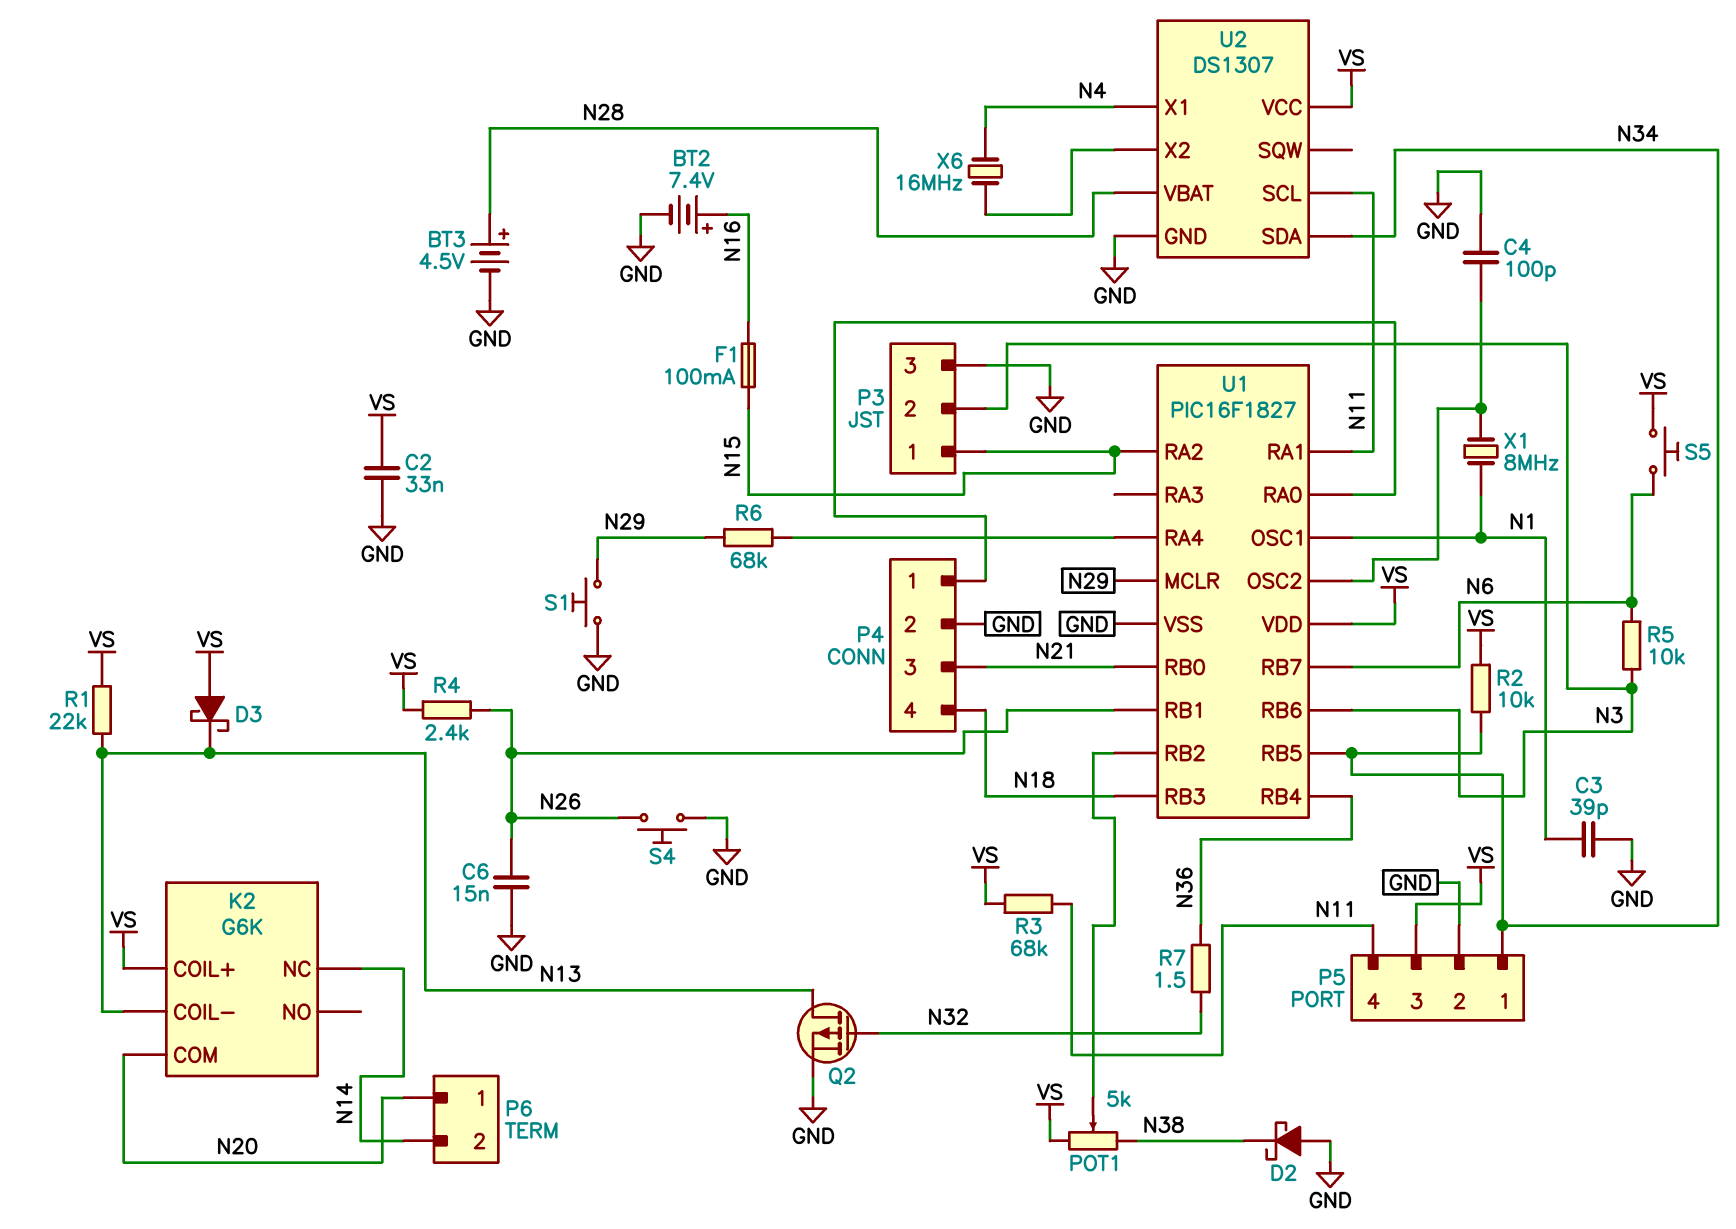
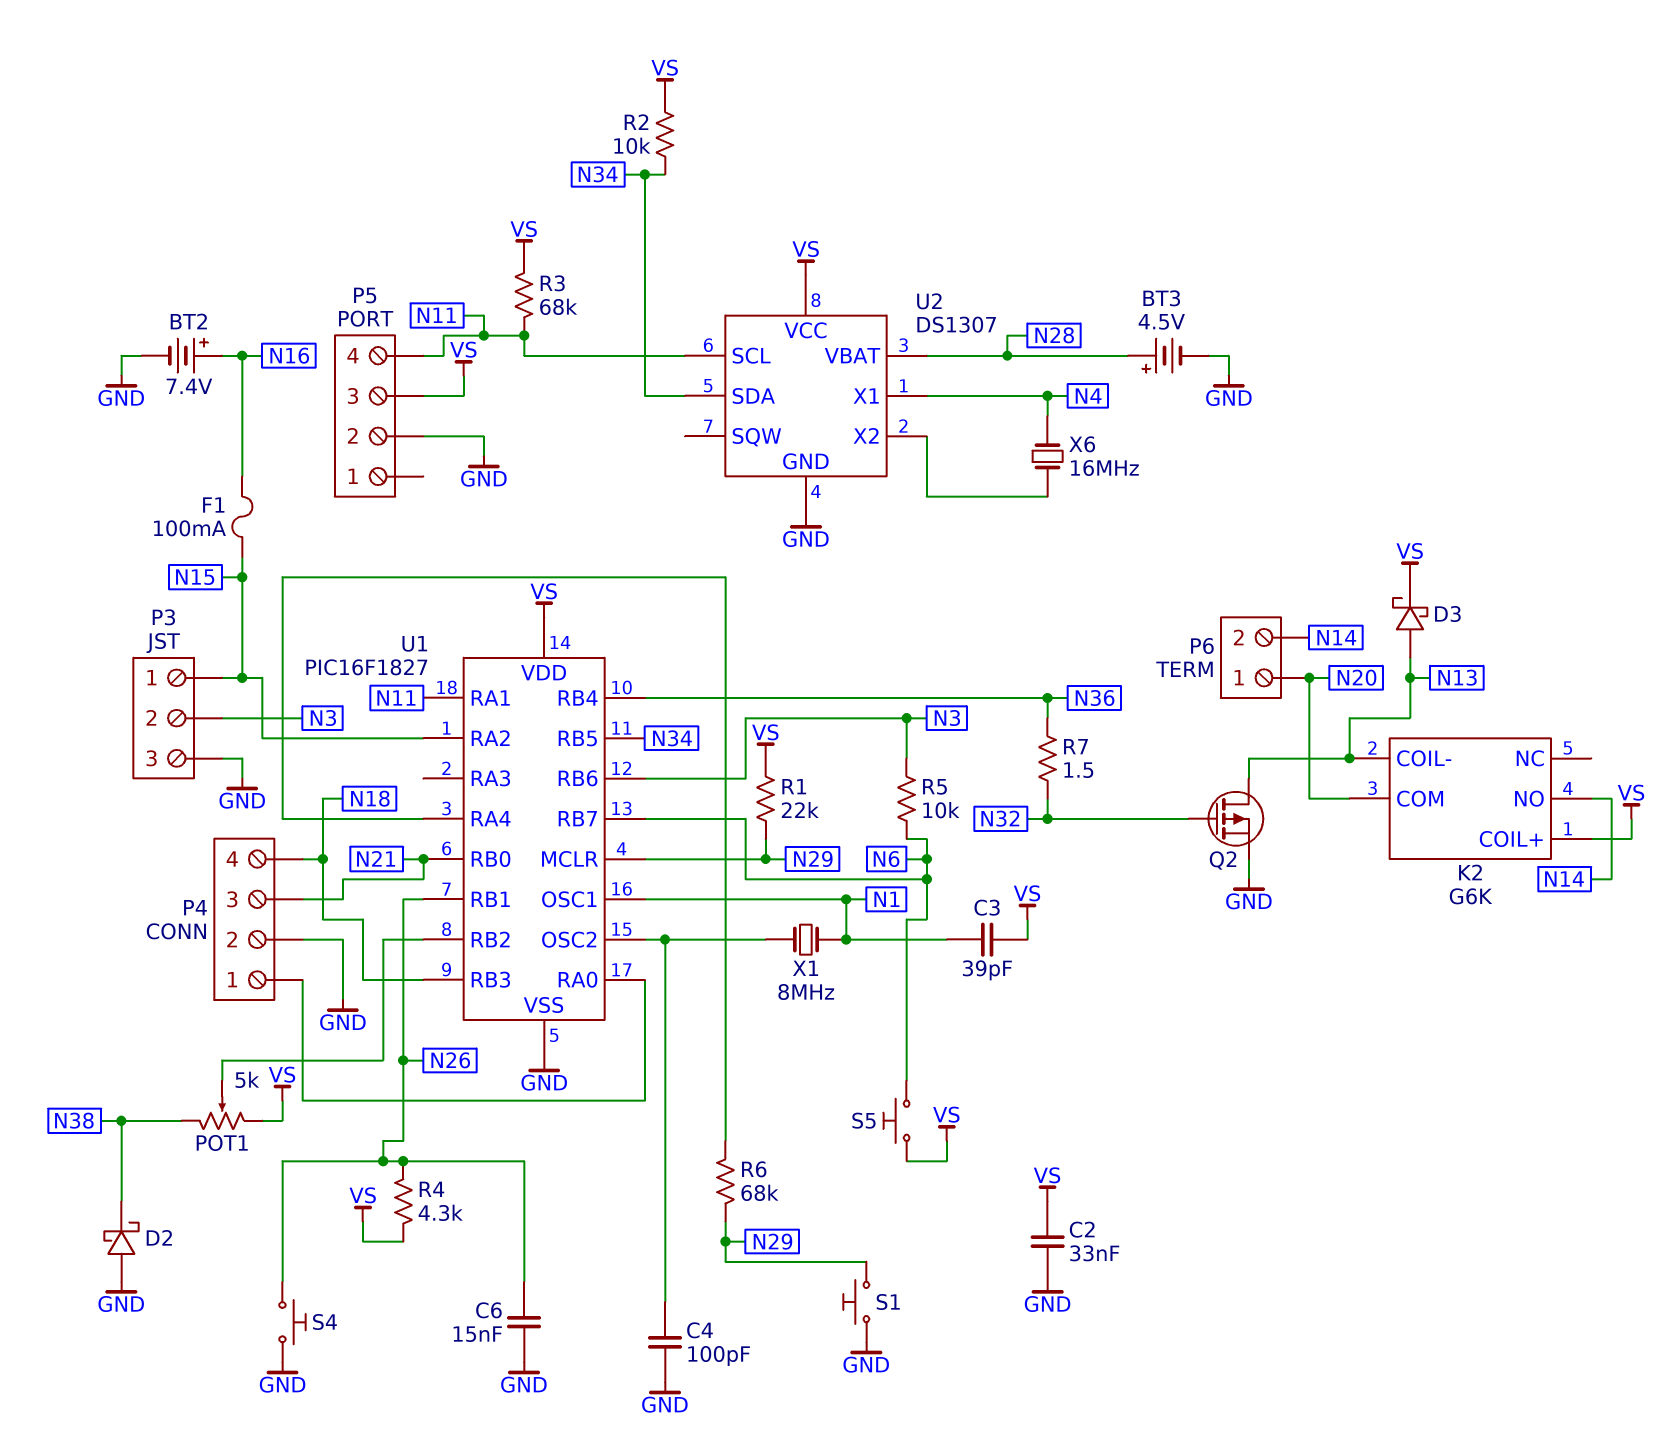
C3: 39pF (GND, N1) -> 39pF (N1, VS)
D3: schottky (A VS, K N13) -> schottky (A N13, K VS)
K2 pin NC: N14 -> none
K2 pin NO: none -> N14
P5 pin 1: N34 -> none
R1: 22k (N13, VS) -> 22k (N29, VS)
R4: 2.4k (N26, VS) -> 4.3k (N26, VS)

